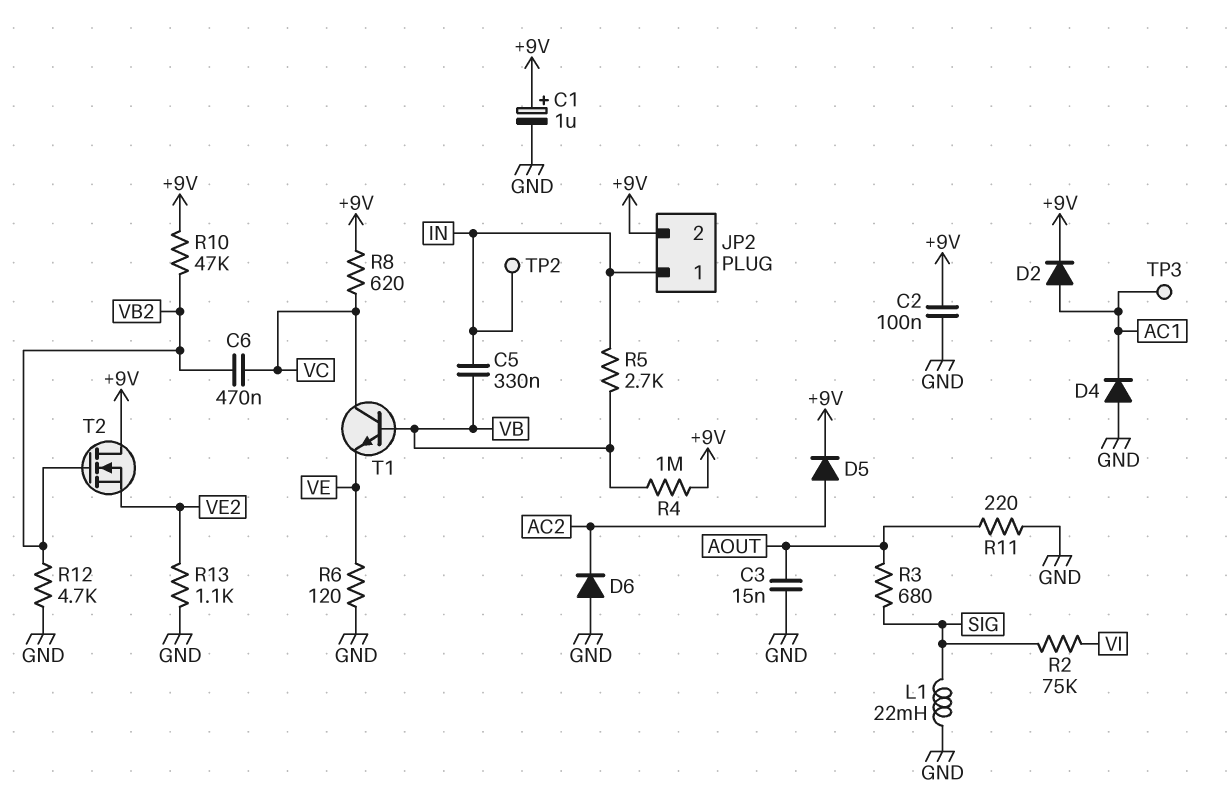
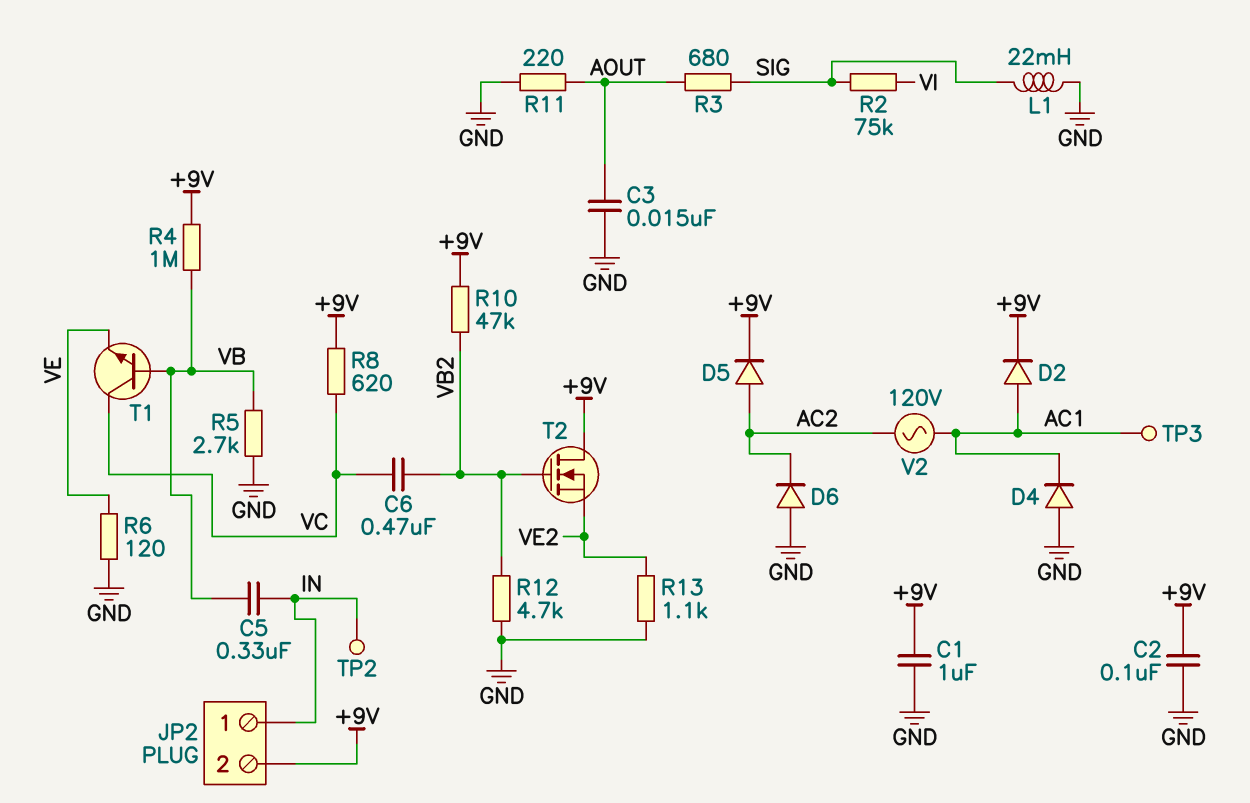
C1: 1uF (plus +9V, minus GND) -> 1uF (+9V, GND)
R5: 2.7k (IN, VB) -> 2.7k (GND, VB)
V2: none -> AC 120V (AC1, AC2)

